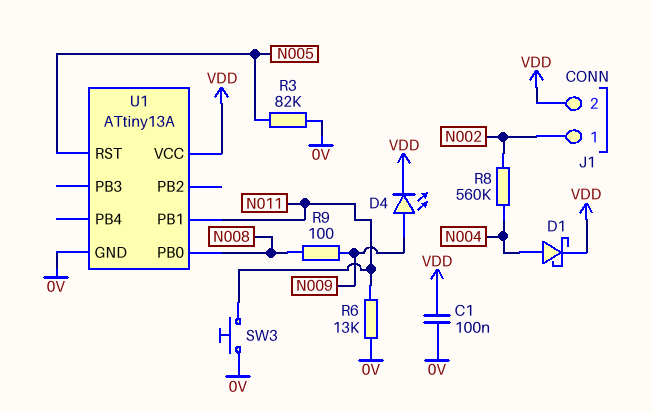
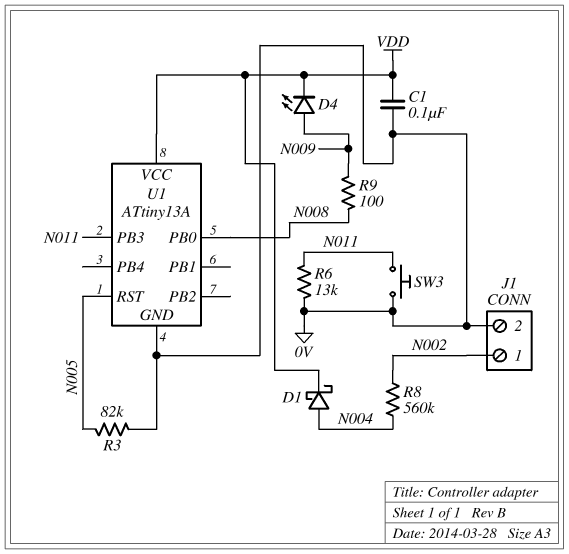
J1 pin 2: VDD -> 0V
U1 pin PB1: N011 -> none
U1 pin PB3: none -> N011

